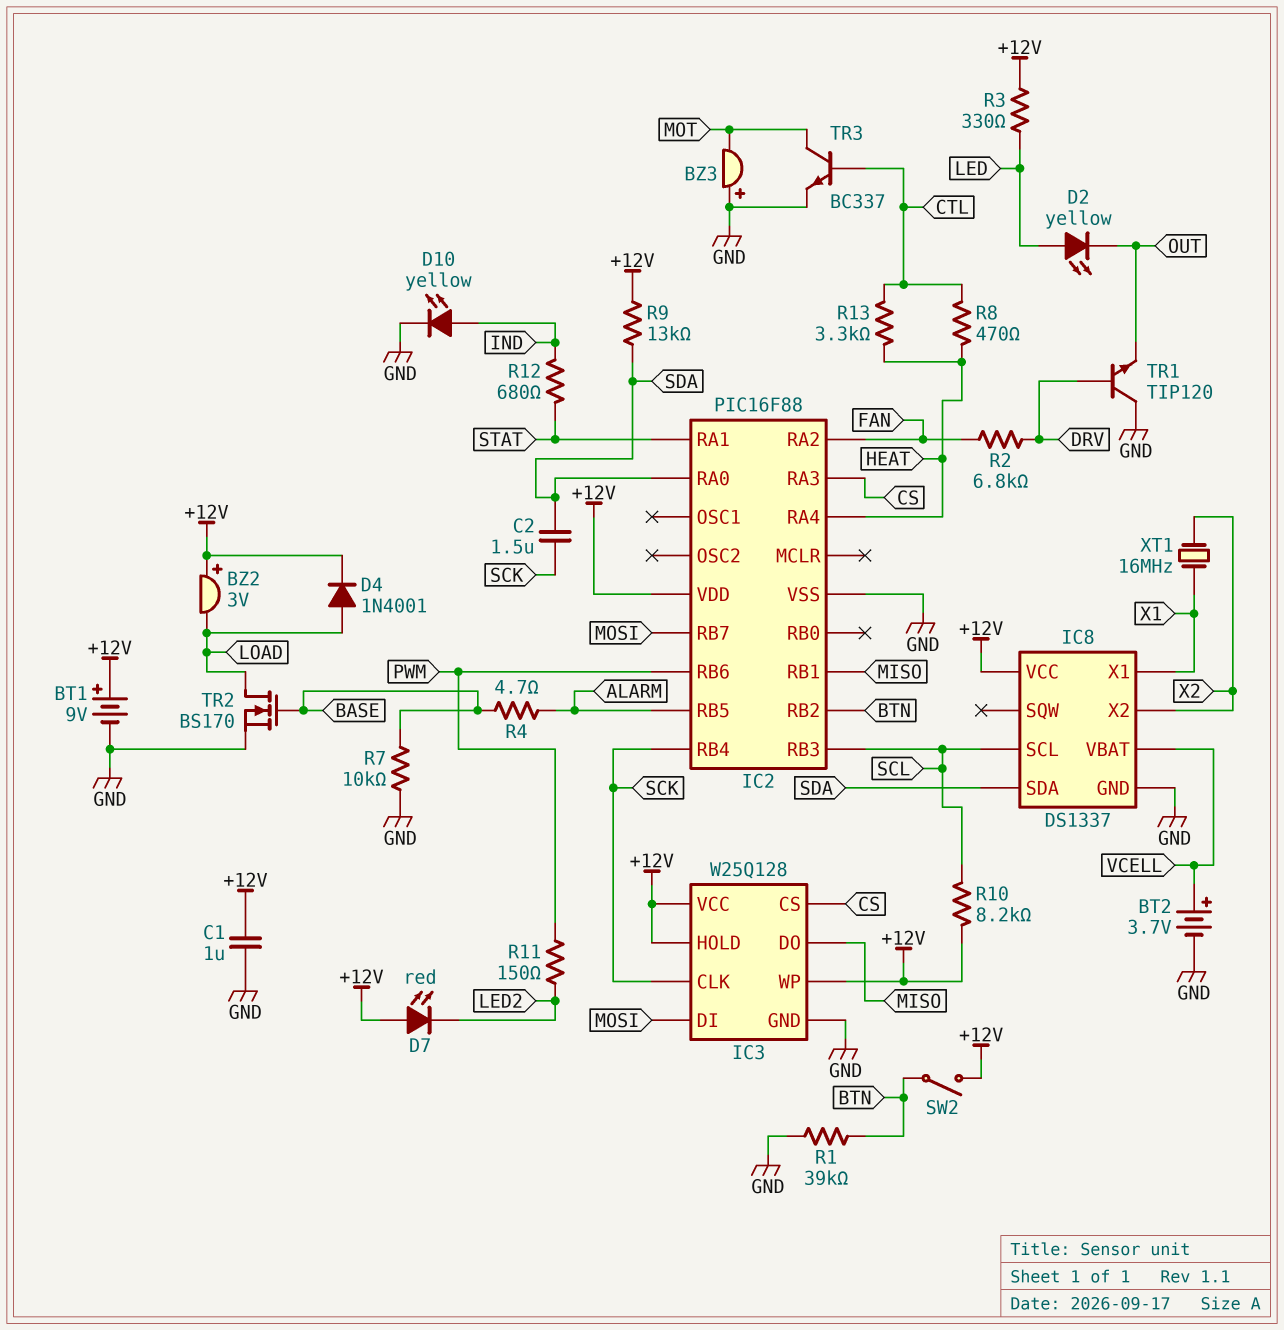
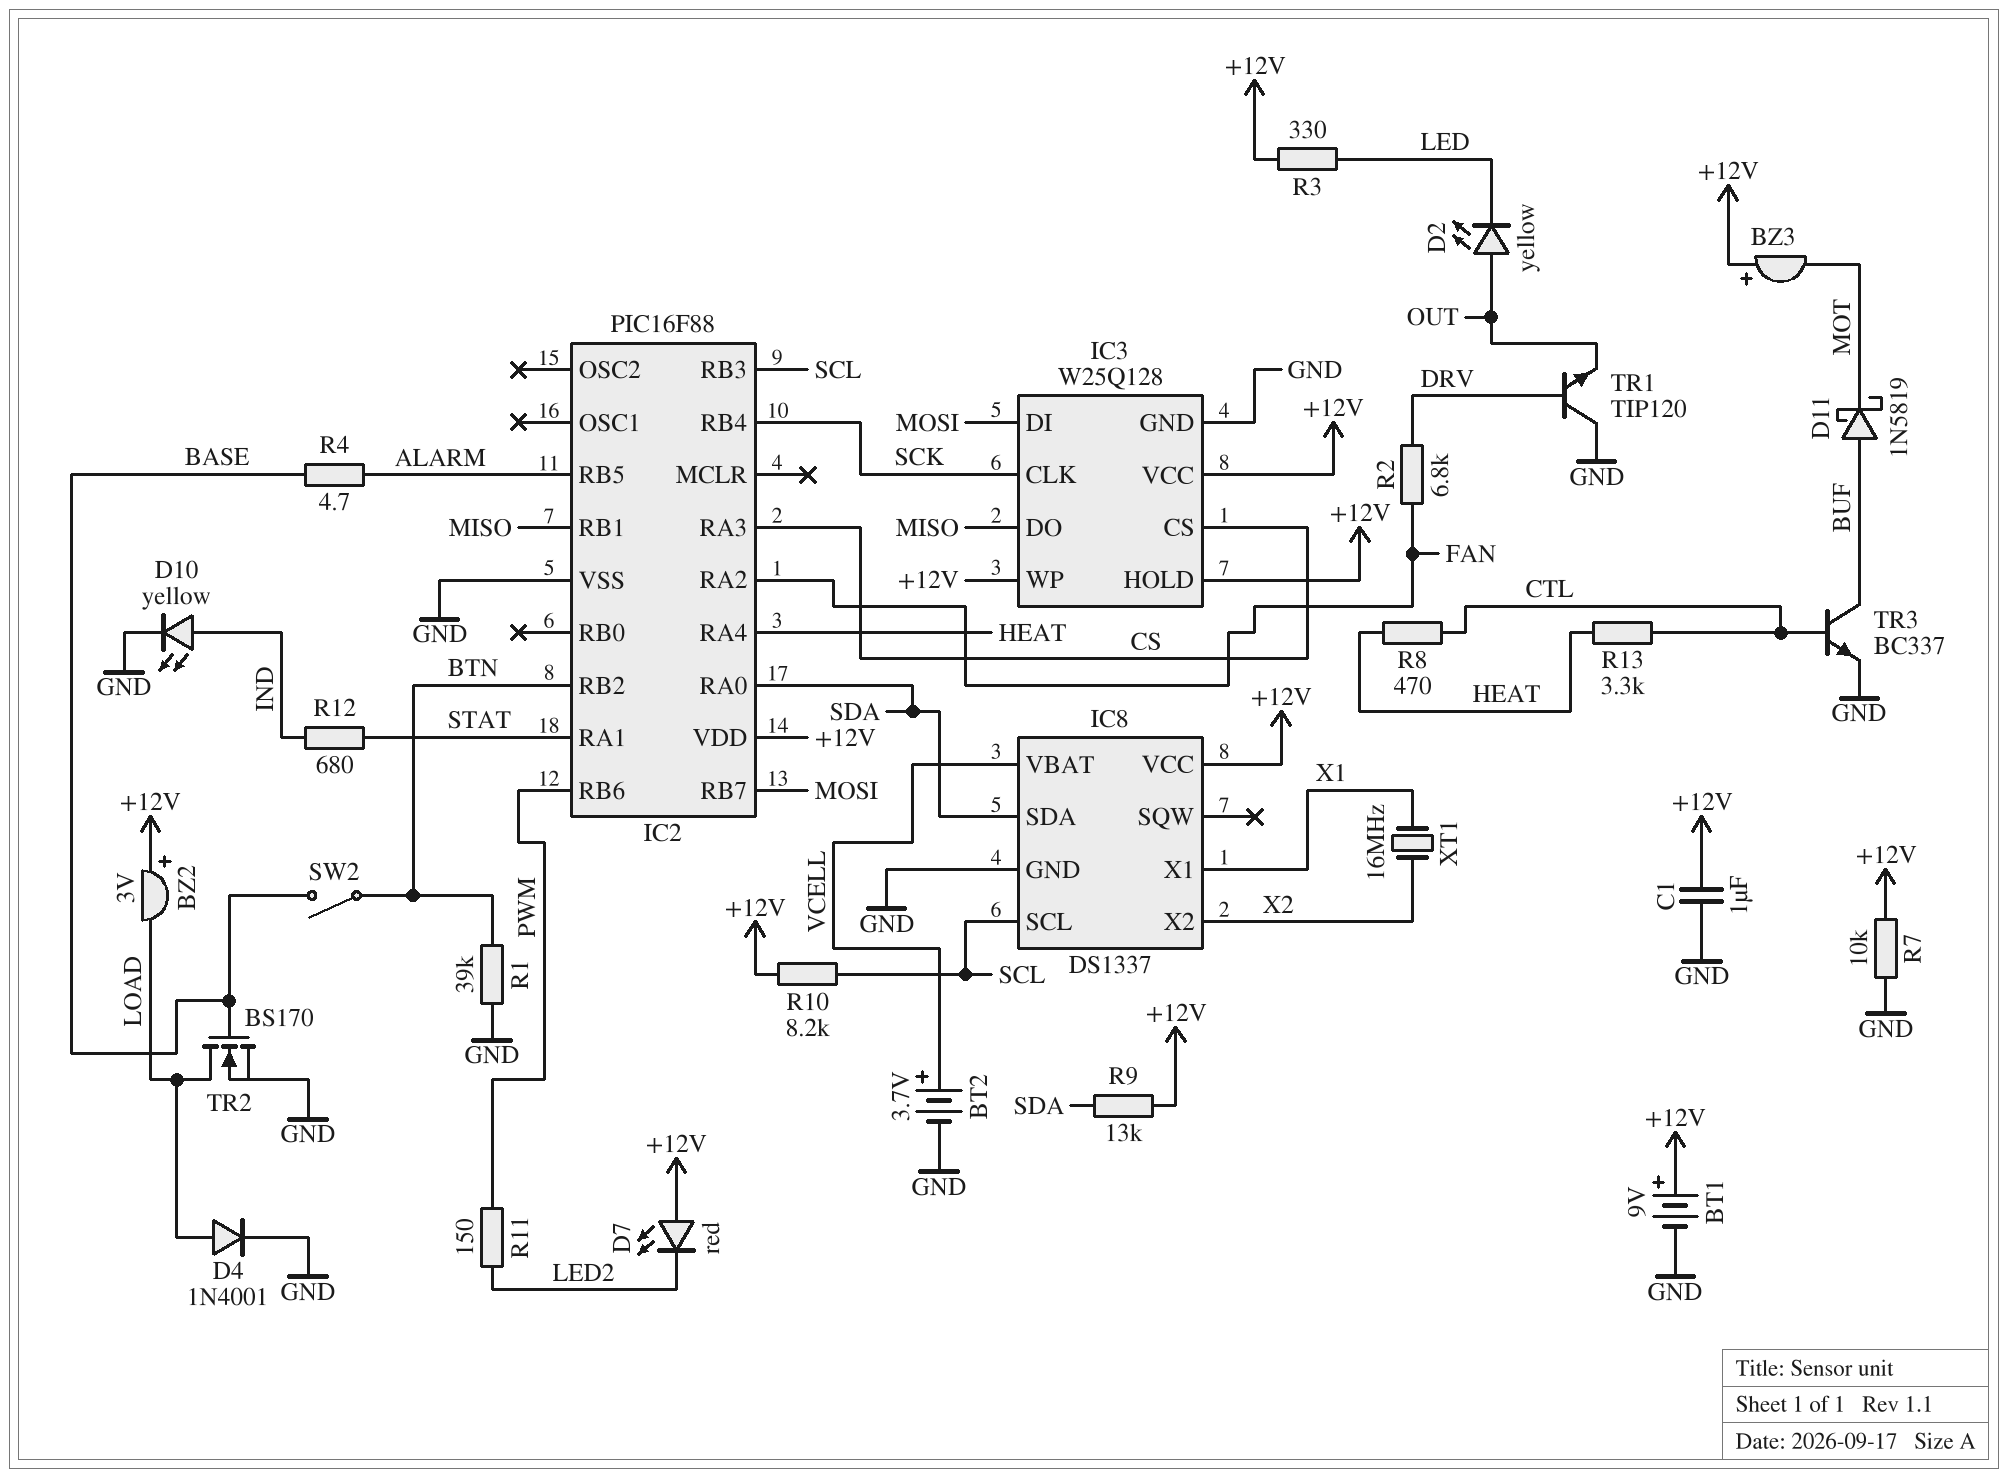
BZ3: buzzer (plus GND, minus MOT) -> buzzer (plus +12V, minus MOT)
C2: 1.5uF (SCK, SDA) -> none
D2: LED yellow (A LED, K OUT) -> LED yellow (A OUT, K LED)
D4: diode 1N4001 (A LOAD, K +12V) -> diode 1N4001 (A LOAD, K GND)
D11: none -> schottky 1N5819 (A BUF, K MOT)
R7: 10k (BASE, GND) -> 10k (+12V, GND)
SW2: switch (+12V, BTN) -> switch (BASE, BTN)
TR3: NPN BC337 (B CTL, C MOT, E GND) -> NPN BC337 (B CTL, C BUF, E GND)

